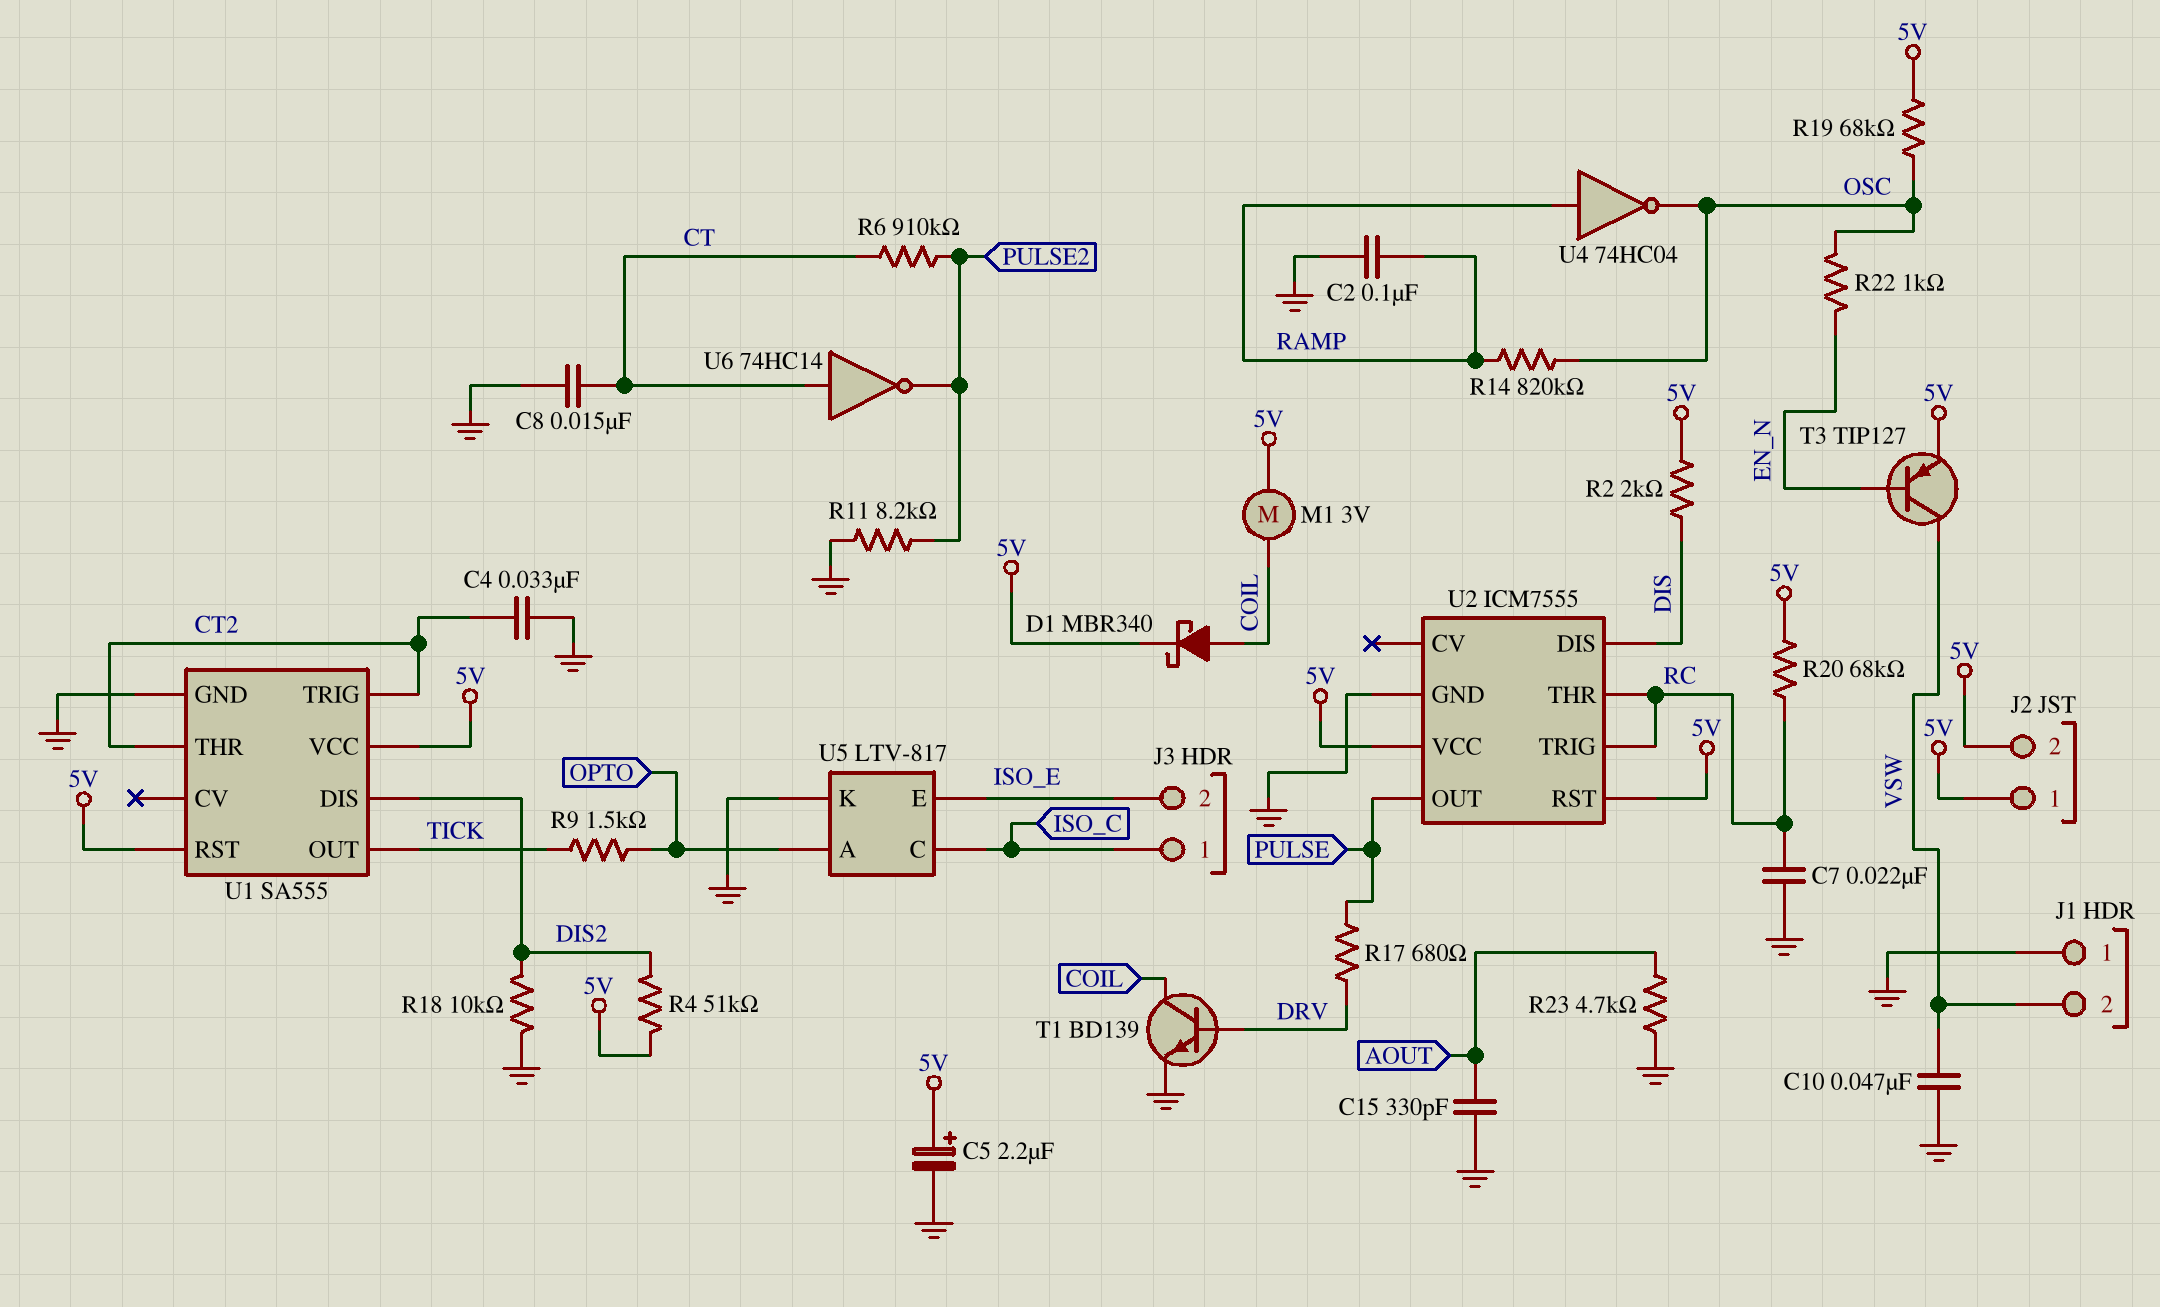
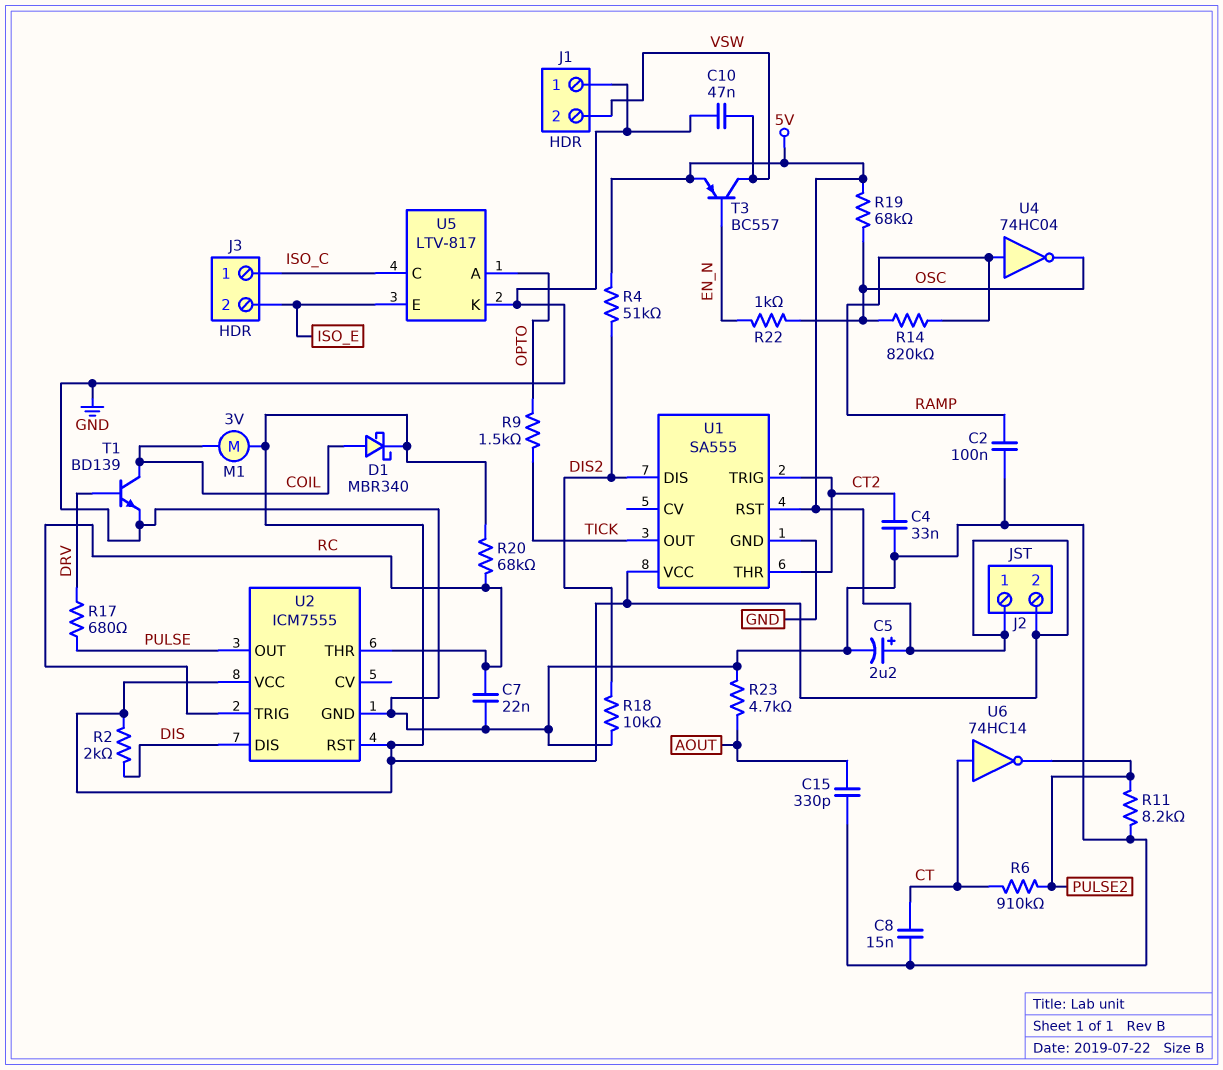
T3: PNP TIP127 (B EN_N, C VSW, E 5V) -> PNP BC557 (B EN_N, C VSW, E 5V)

